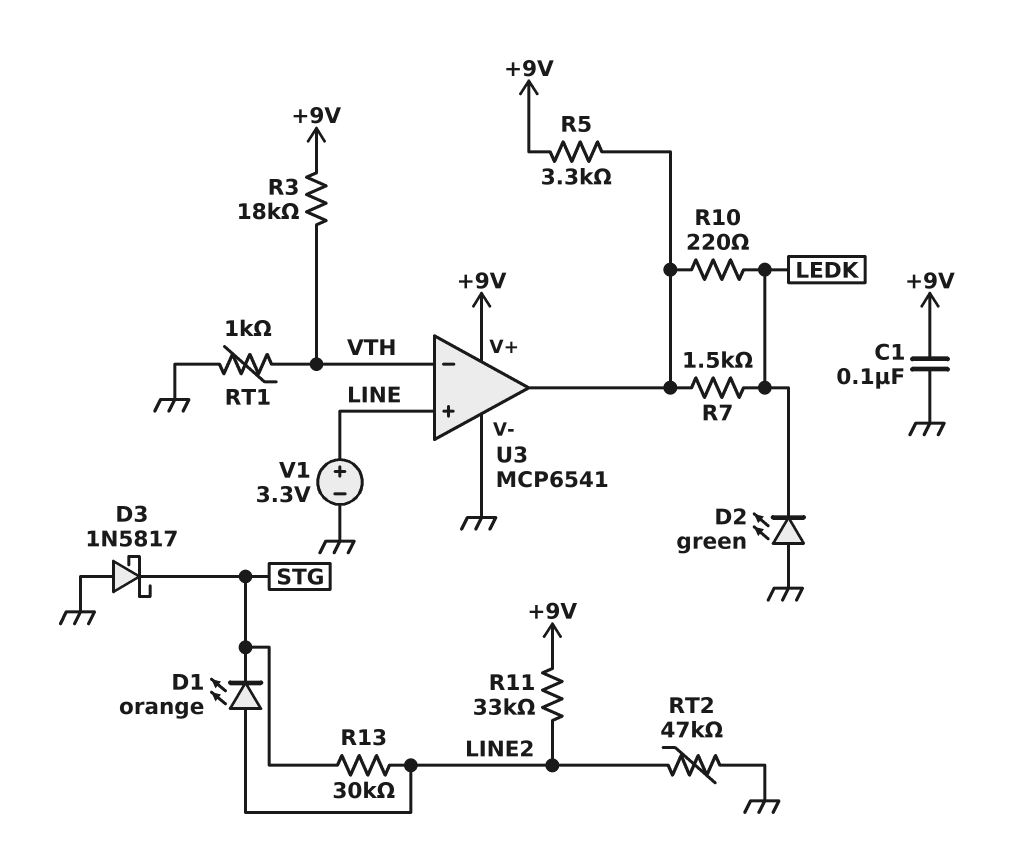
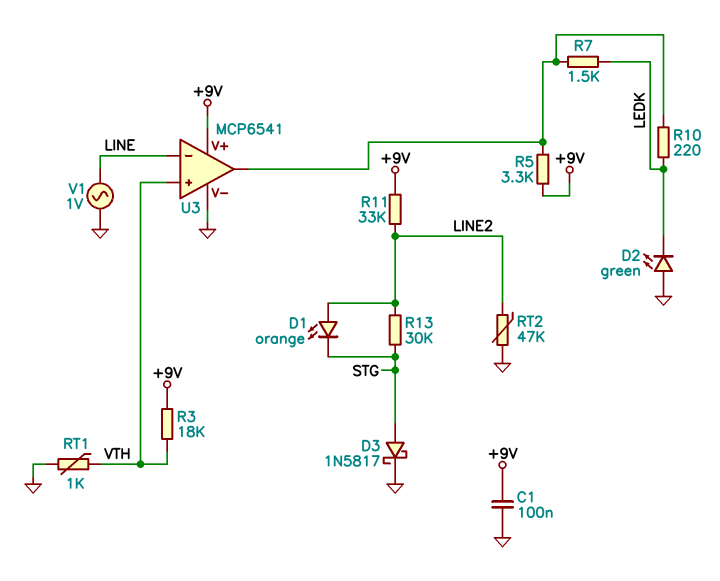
D3: schottky 1N5817 (A GND, K STG) -> schottky 1N5817 (A STG, K GND)
U3 pin in+: LINE -> VTH
U3 pin in-: VTH -> LINE
V1: 3.3V (plus LINE, minus GND) -> AC 1V (GND, LINE)

